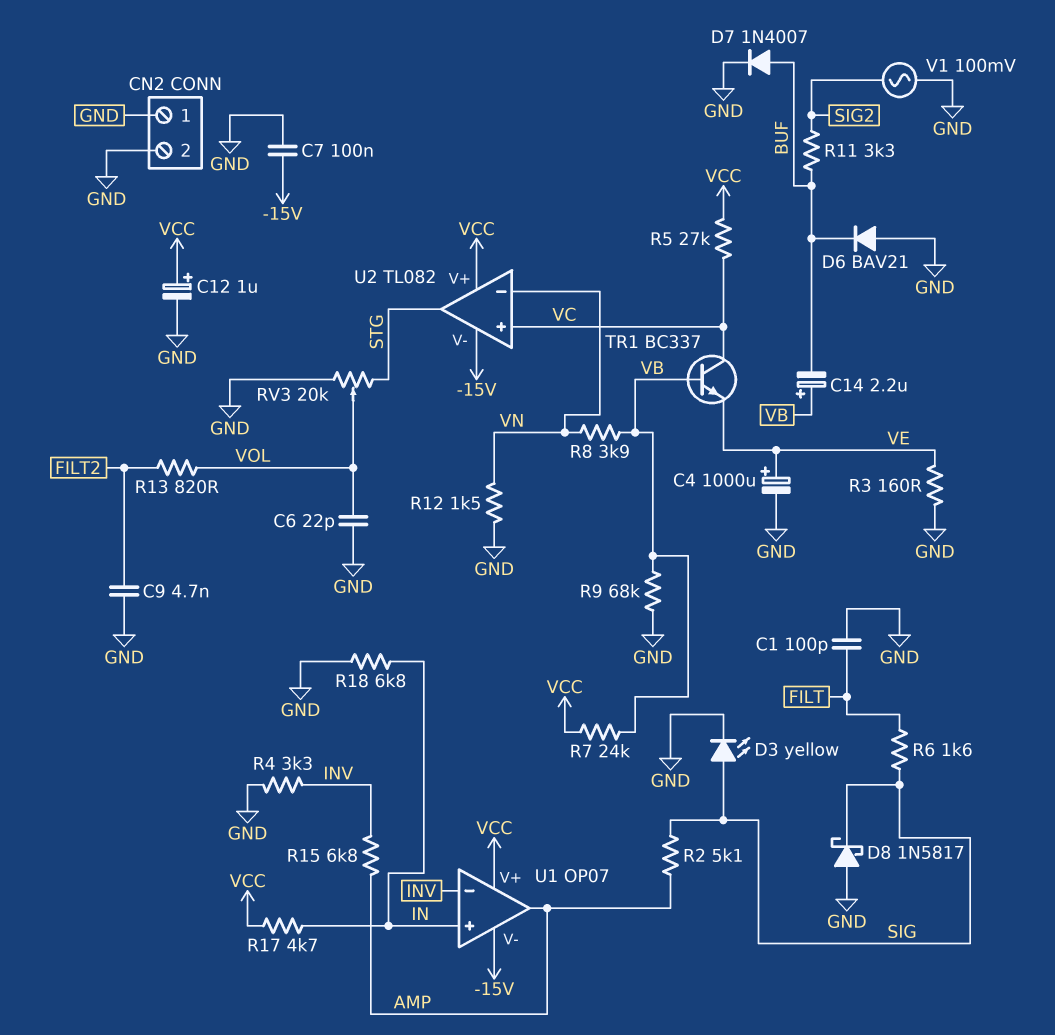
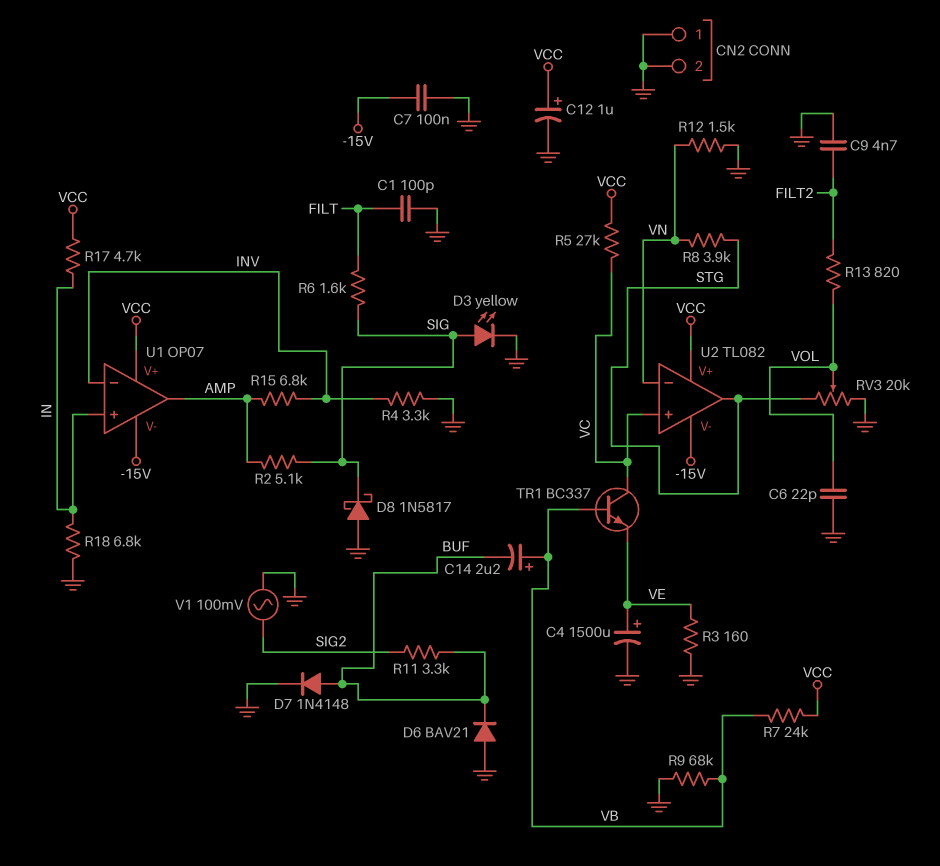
C4: 1000uF (plus VE, minus GND) -> 1500uF (plus VE, minus GND)
D7: diode 1N4007 (A BUF, K GND) -> diode 1N4148 (A BUF, K GND)
R8: 3.9k (VB, VN) -> 3.9k (STG, VN)

